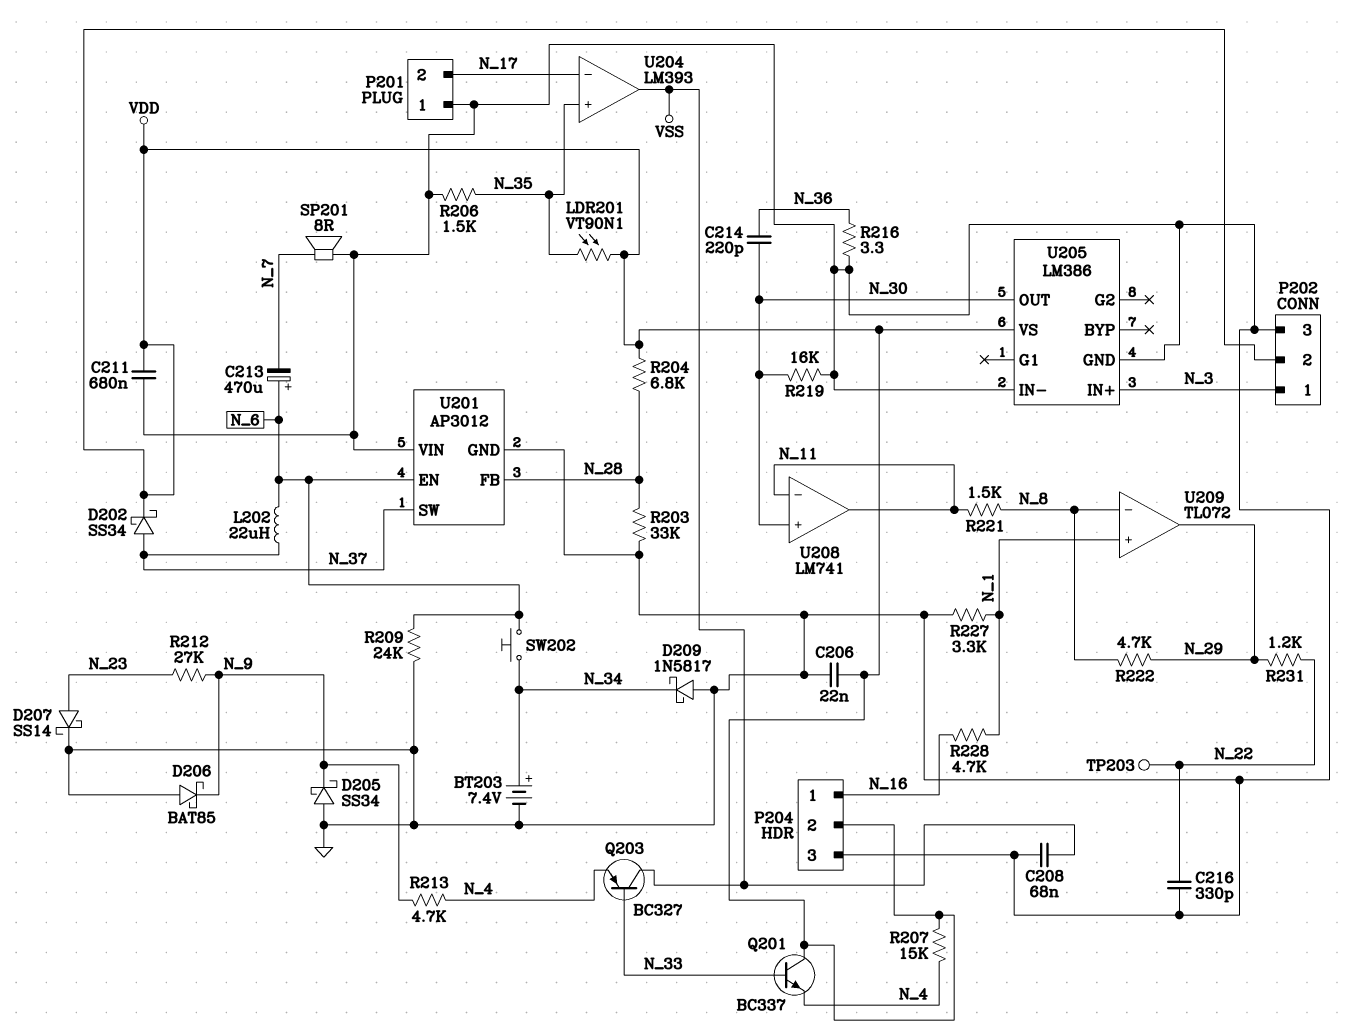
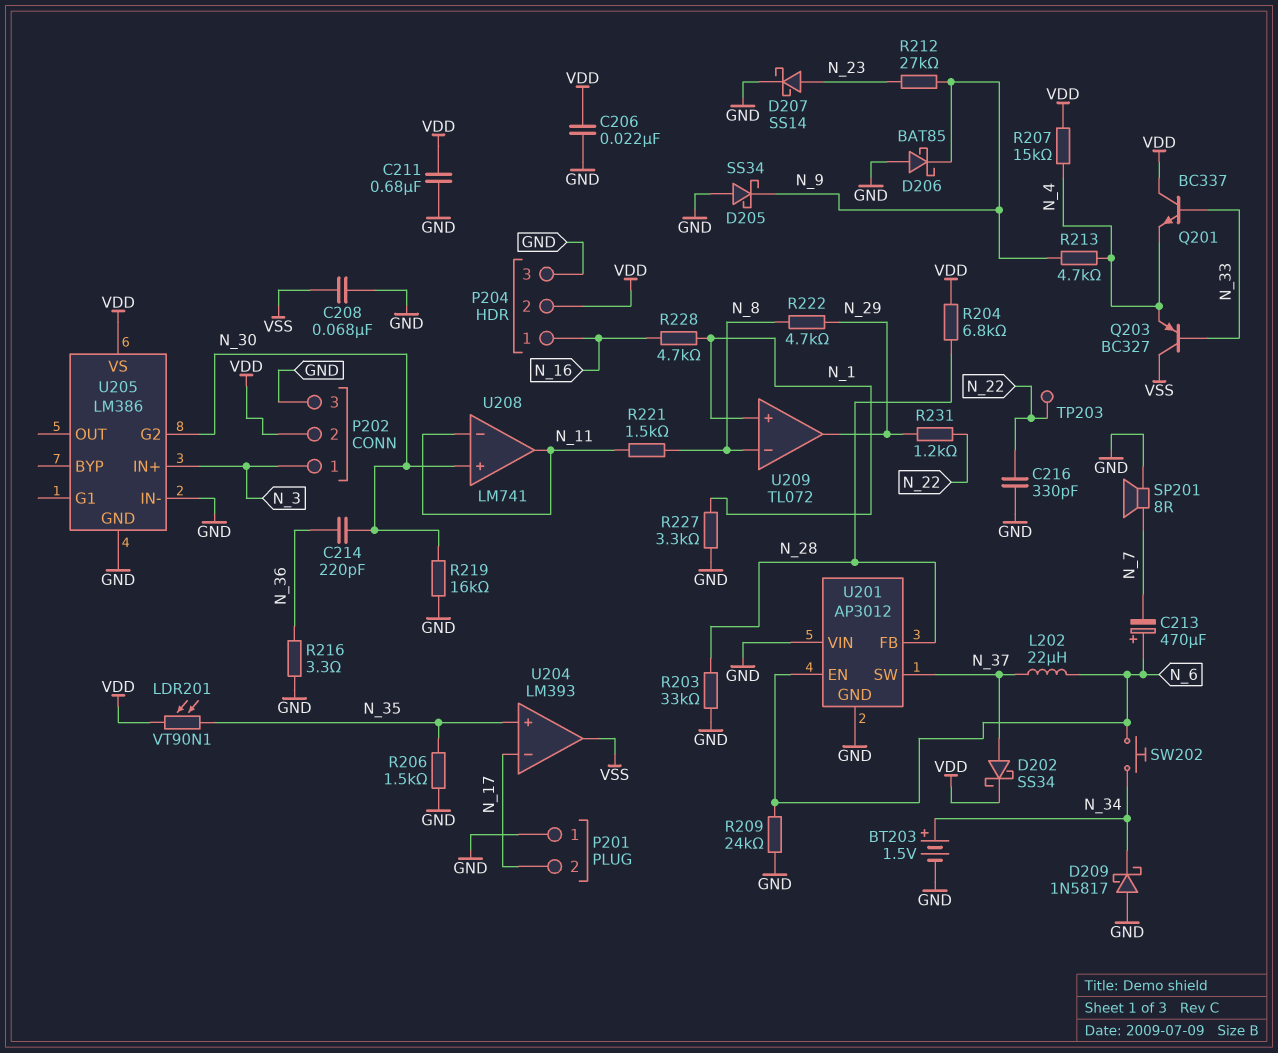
BT203: 7.4V (plus N_34, minus GND) -> 1.5V (plus N_34, minus GND)
U205 pin G2: none -> N_30
U205 pin OUT: N_30 -> none

